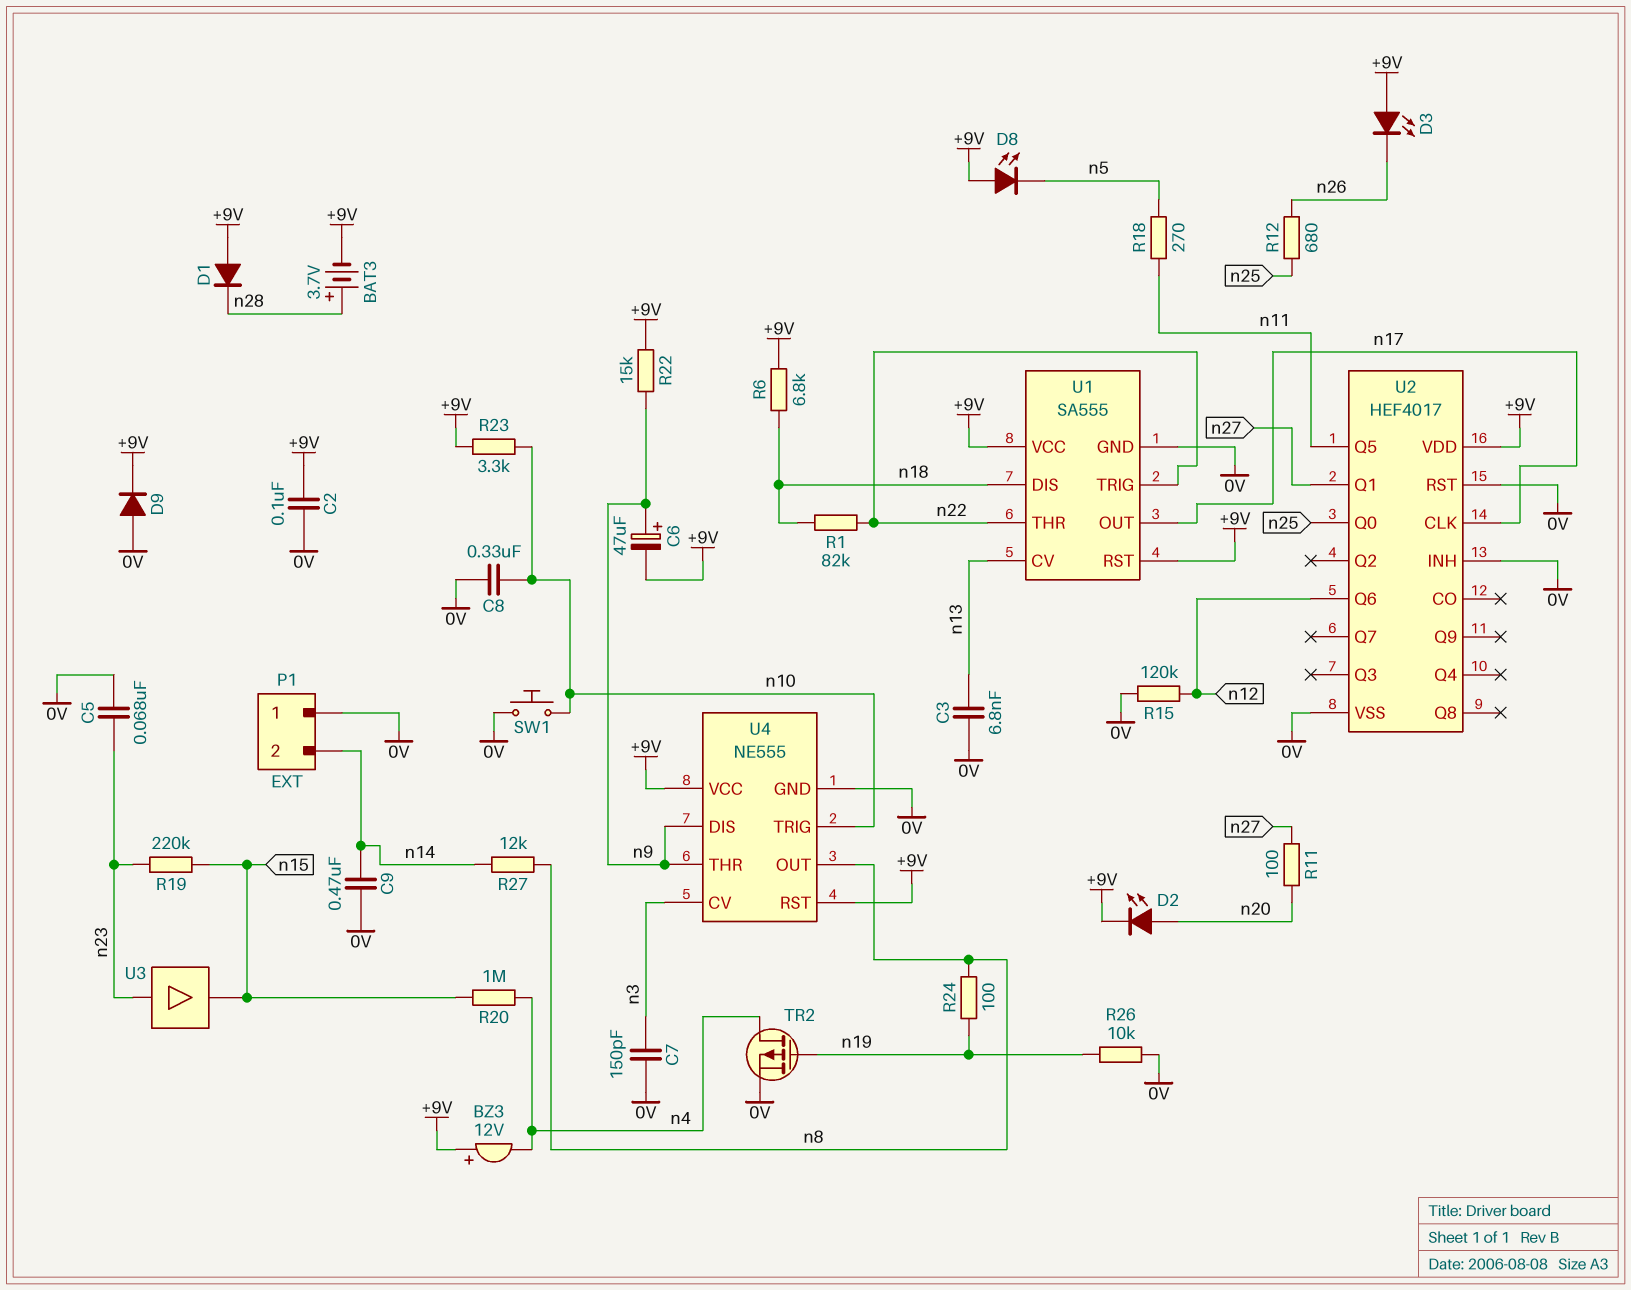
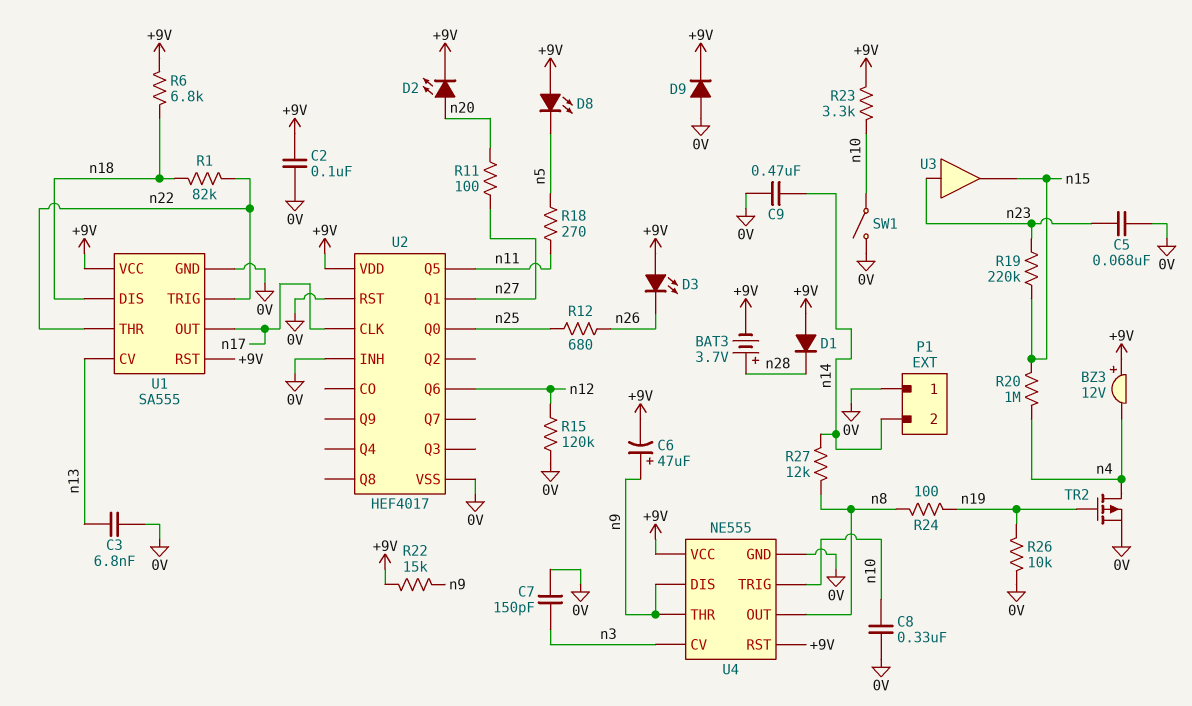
SW1: button (0V, n10) -> switch (0V, n10)

